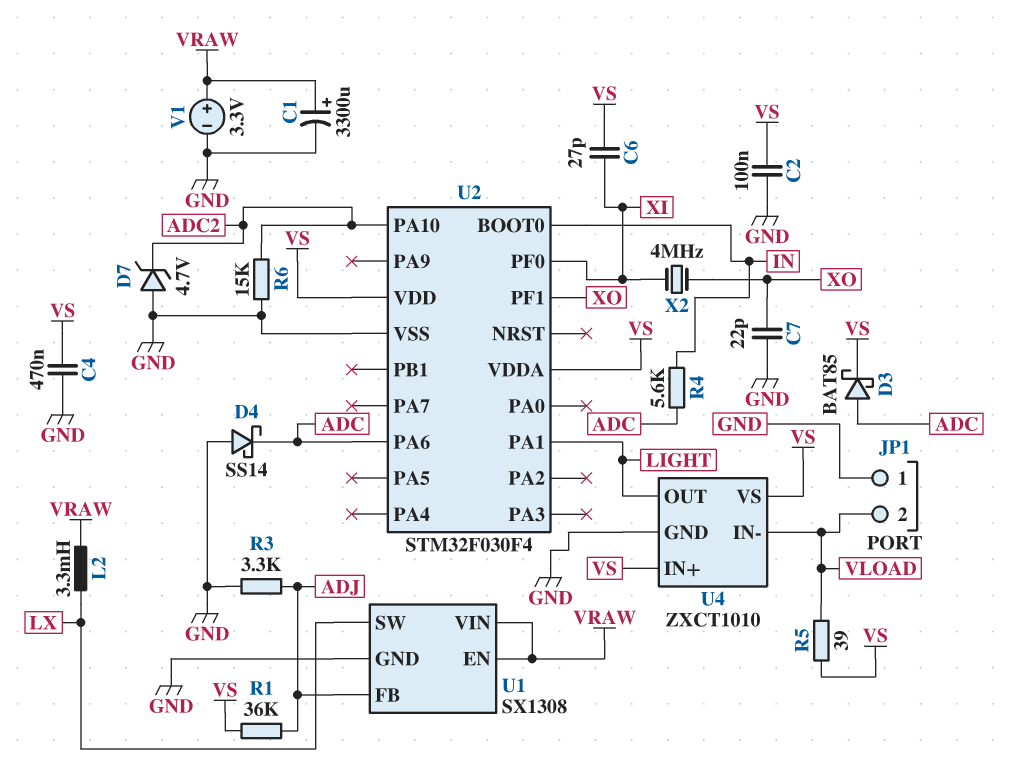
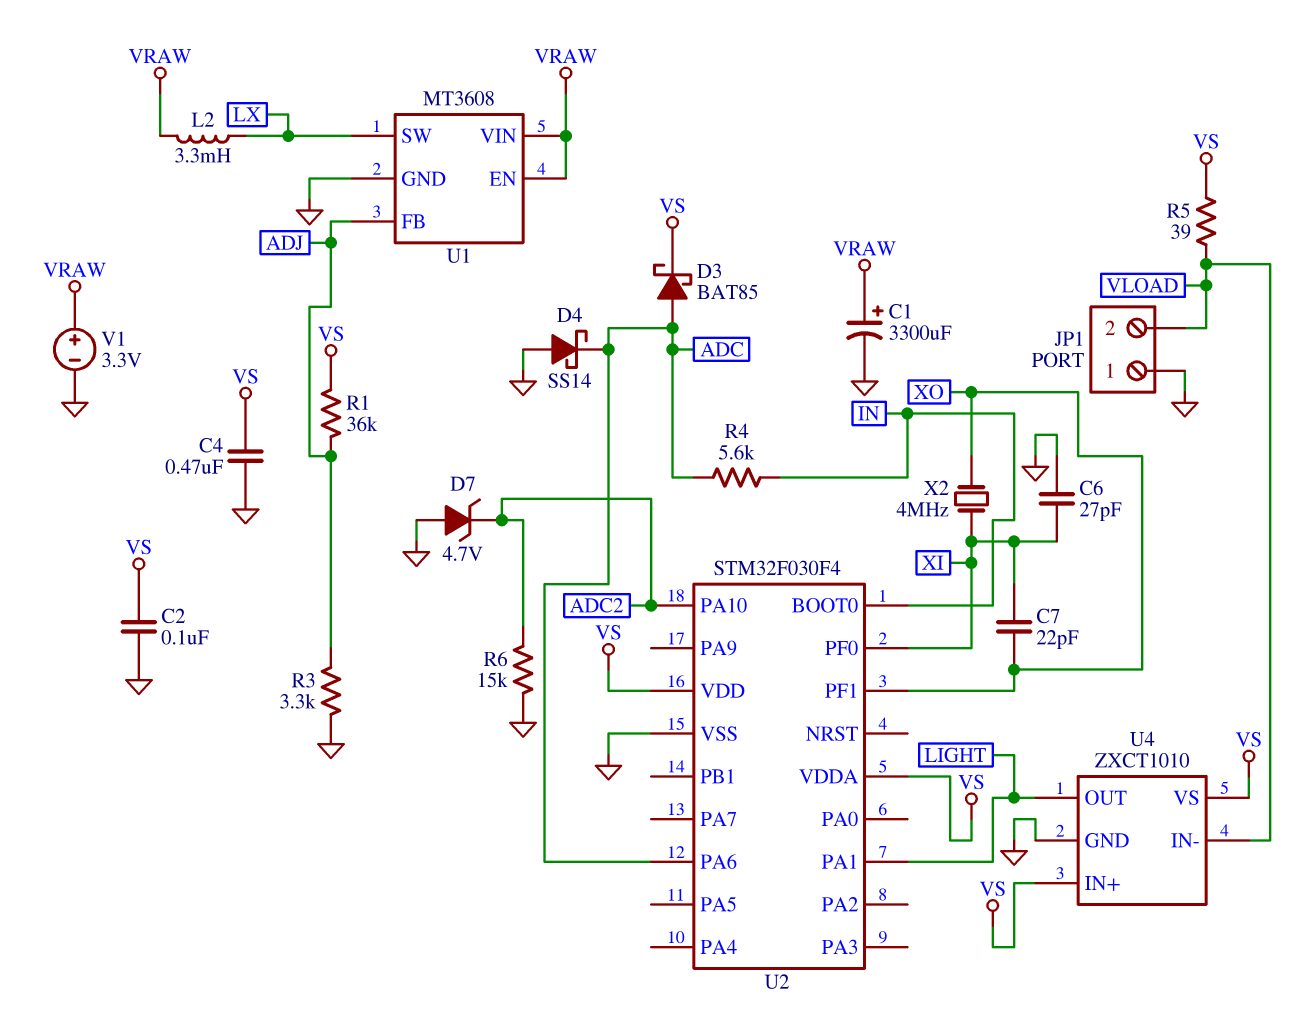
C6: 27pF (VS, XI) -> 27pF (GND, XI)
C7: 22pF (GND, XO) -> 22pF (XI, XO)
U1: SX1308 -> MT3608

